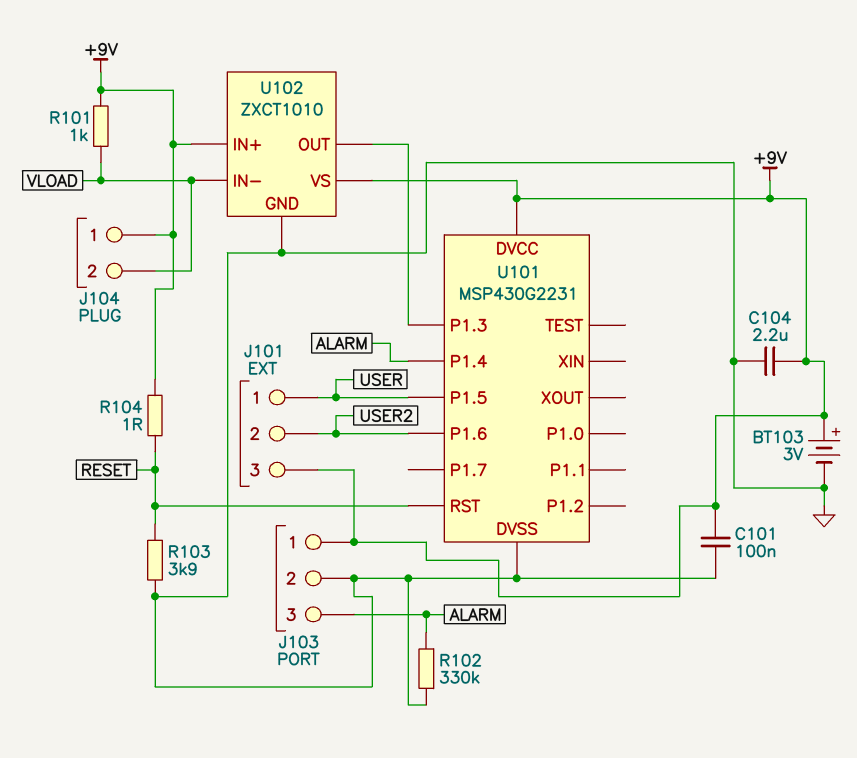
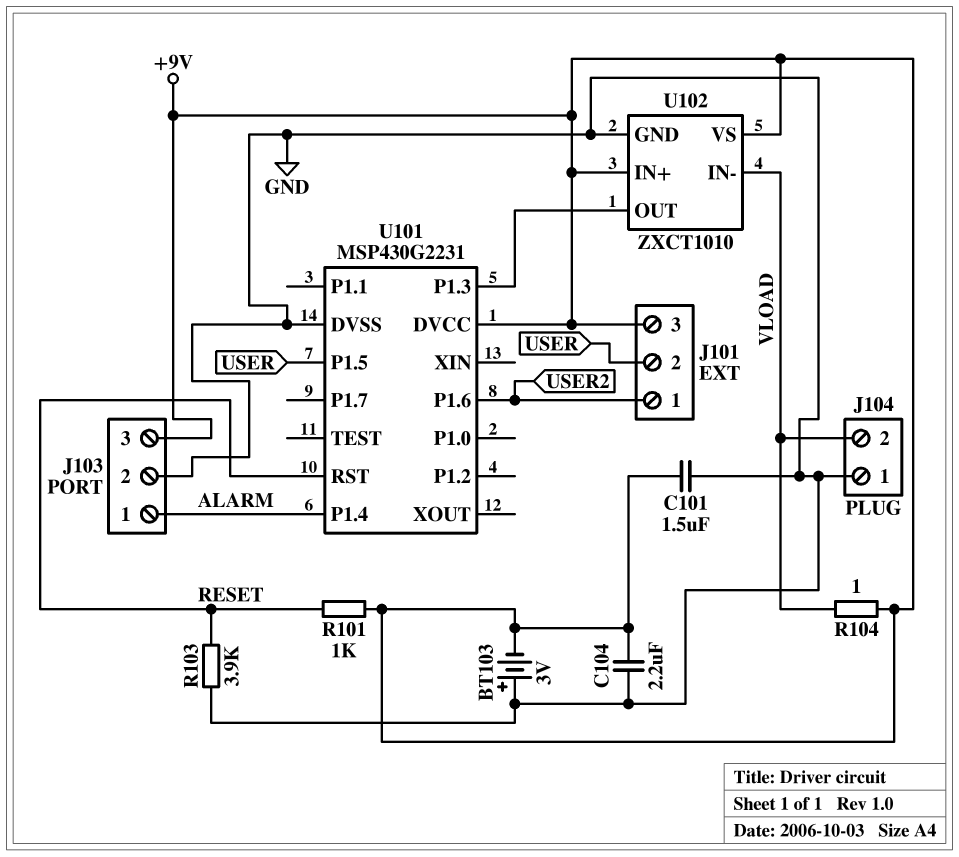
BT103: 3V (plus +9V, minus GND) -> 3V (plus GND, minus +9V)
C101: 100nF (+9V, GND) -> 1.5uF (+9V, GND)
J101 pin 1: USER -> USER2
J101 pin 2: USER2 -> USER
J103 pin 1: +9V -> ALARM
J103 pin 3: ALARM -> +9V
J104 pin 1: +9V -> GND
R101: 1k (+9V, VLOAD) -> 1k (+9V, RESET)
R102: 330k (ALARM, GND) -> none
R104: 1 (+9V, RESET) -> 1 (+9V, VLOAD)

